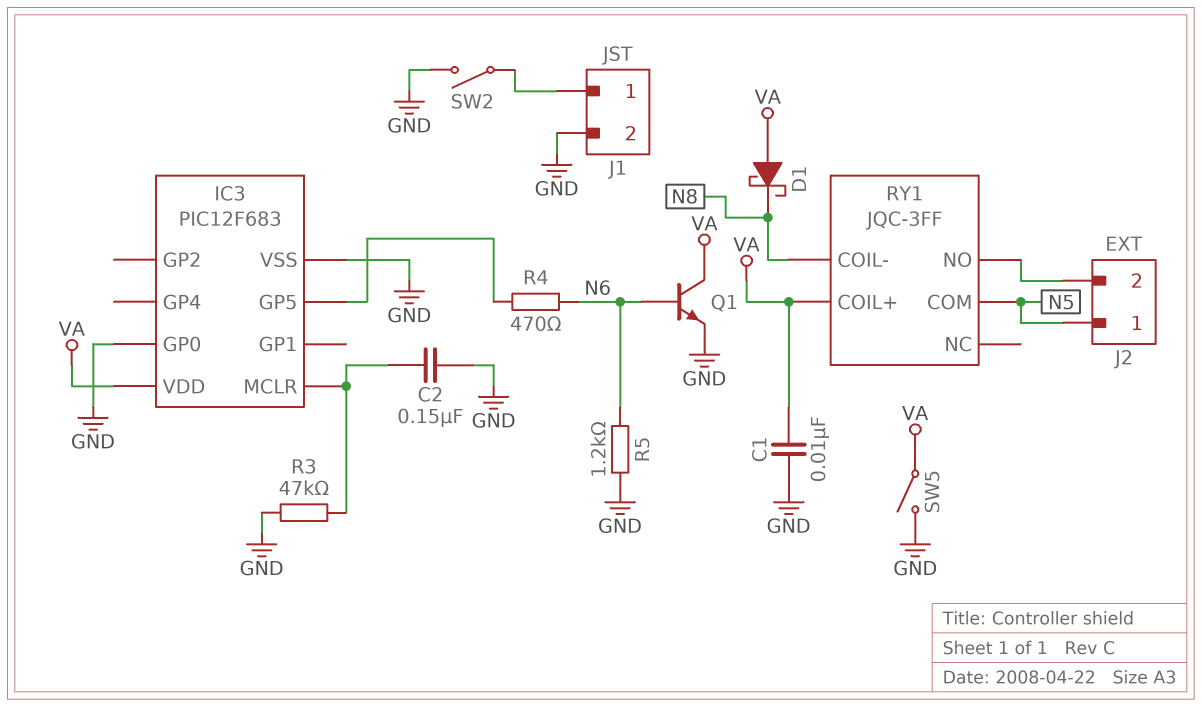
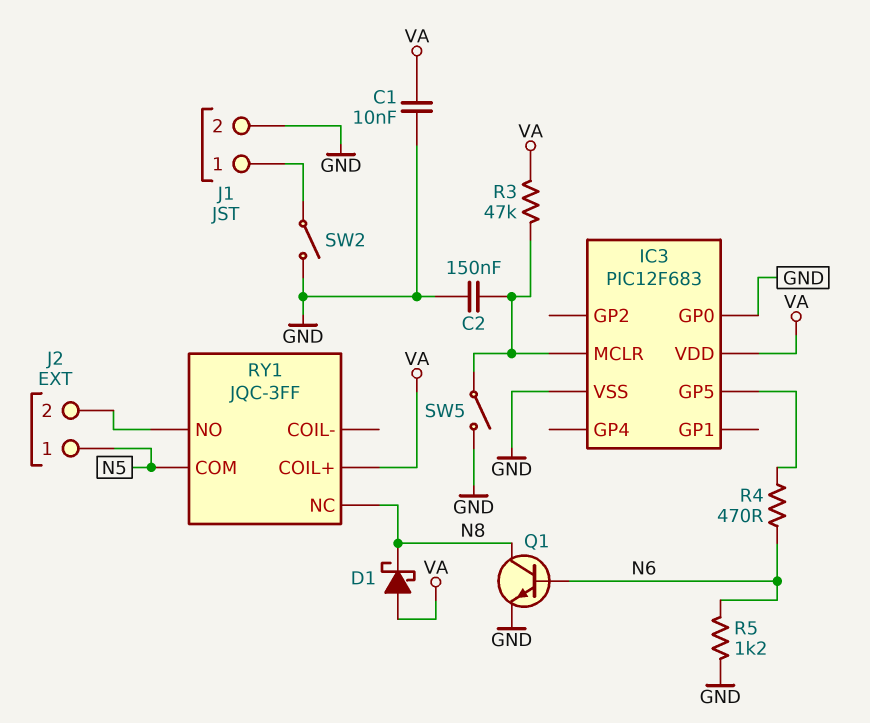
Q1: NPN (B N6, C VA, E GND) -> NPN (B N6, C N8, E GND)
R3: 47k (GND, IC3/MCLR) -> 47k (IC3/MCLR, VA)
RY1 pin COIL-: N8 -> none
RY1 pin NC: none -> N8
SW5: switch (GND, VA) -> switch (GND, IC3/MCLR)

